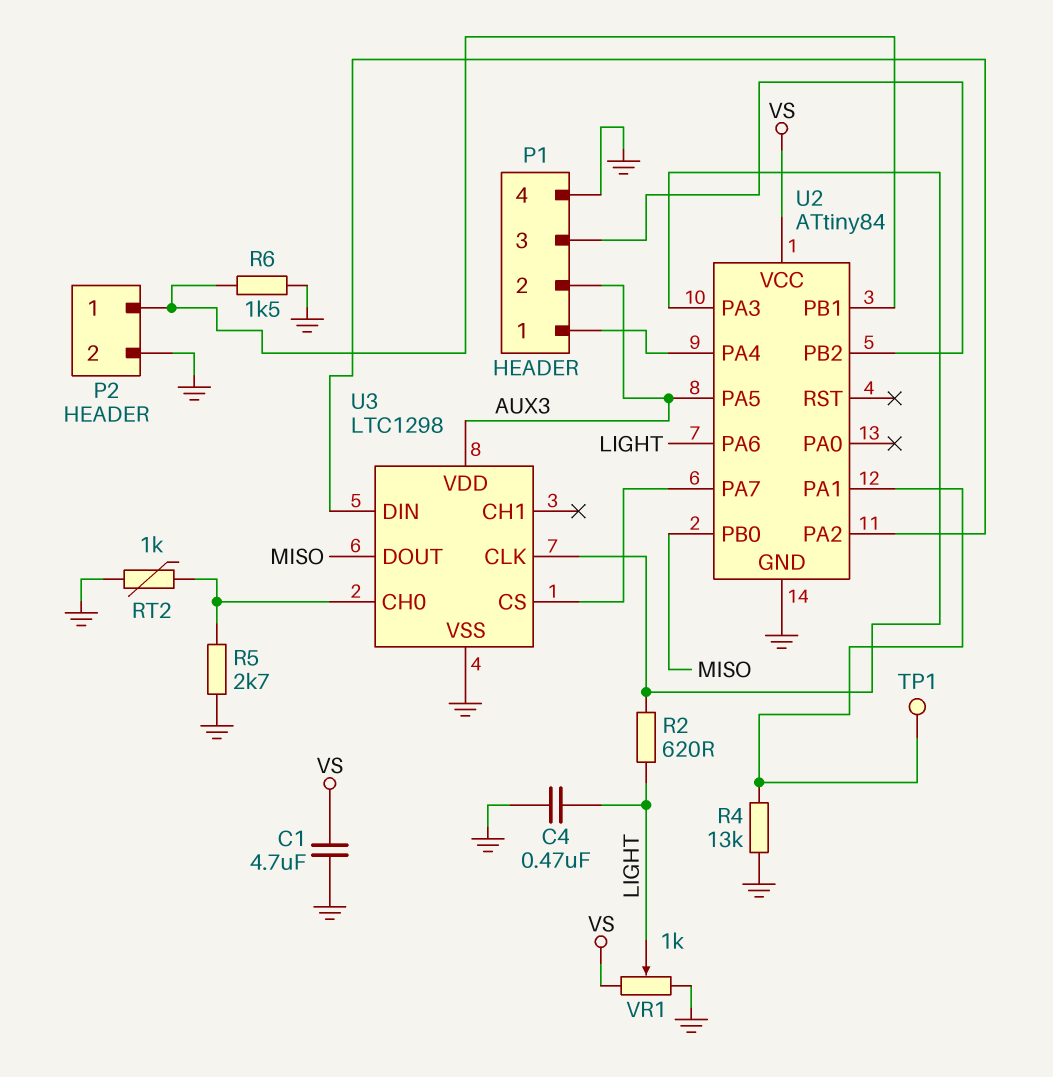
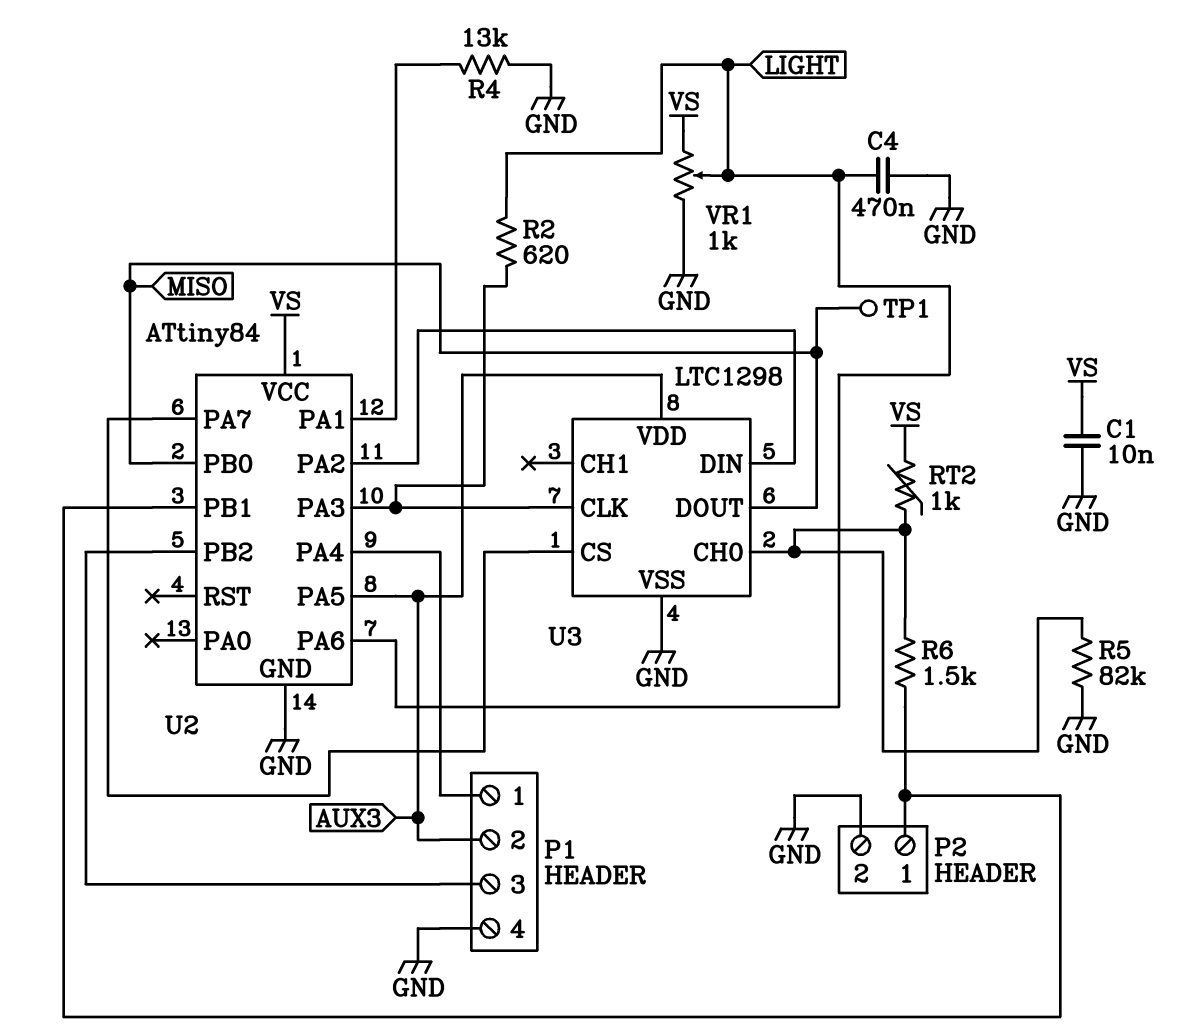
C1: 4.7uF (GND, VS) -> 10nF (GND, VS)
R5: 2.7k (GND, U3/CH0) -> 82k (GND, U3/CH0)
R6: 1.5k (GND, P2/1) -> 1.5k (P2/1, U3/CH0)
RT2: 1k (GND, U3/CH0) -> 1k (U3/CH0, VS)
TP1: test point (U2/PA1) -> test point (MISO)

